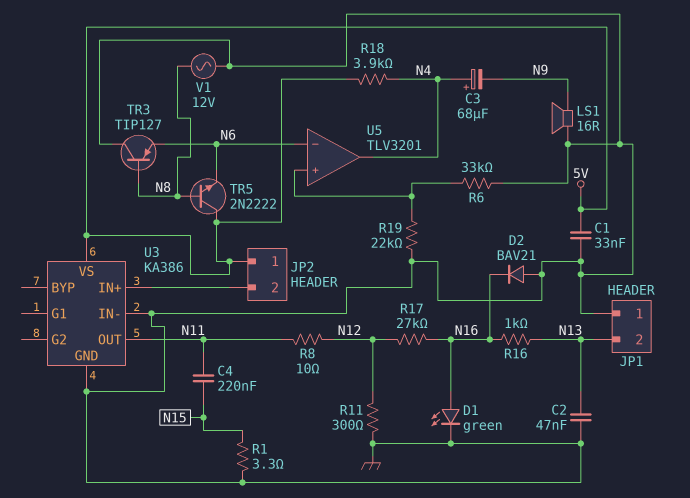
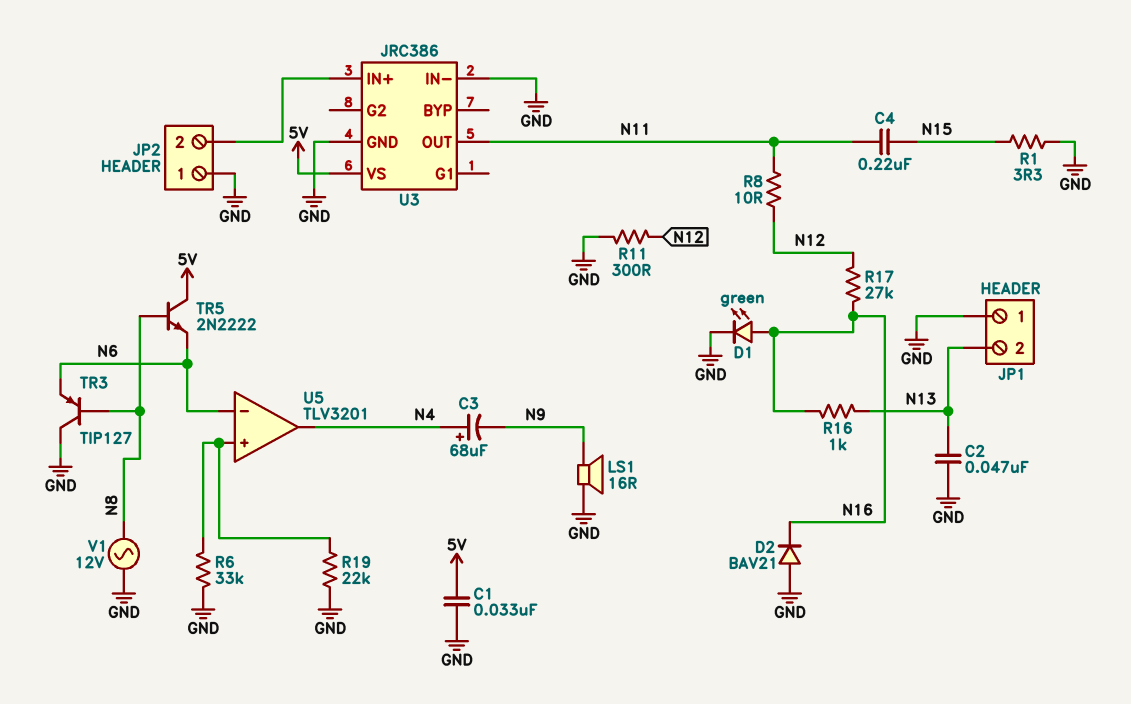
JP2 pin 1: 5V -> GND
R18: 3.9k (5V, N4) -> none
U3: KA386 -> JRC386

